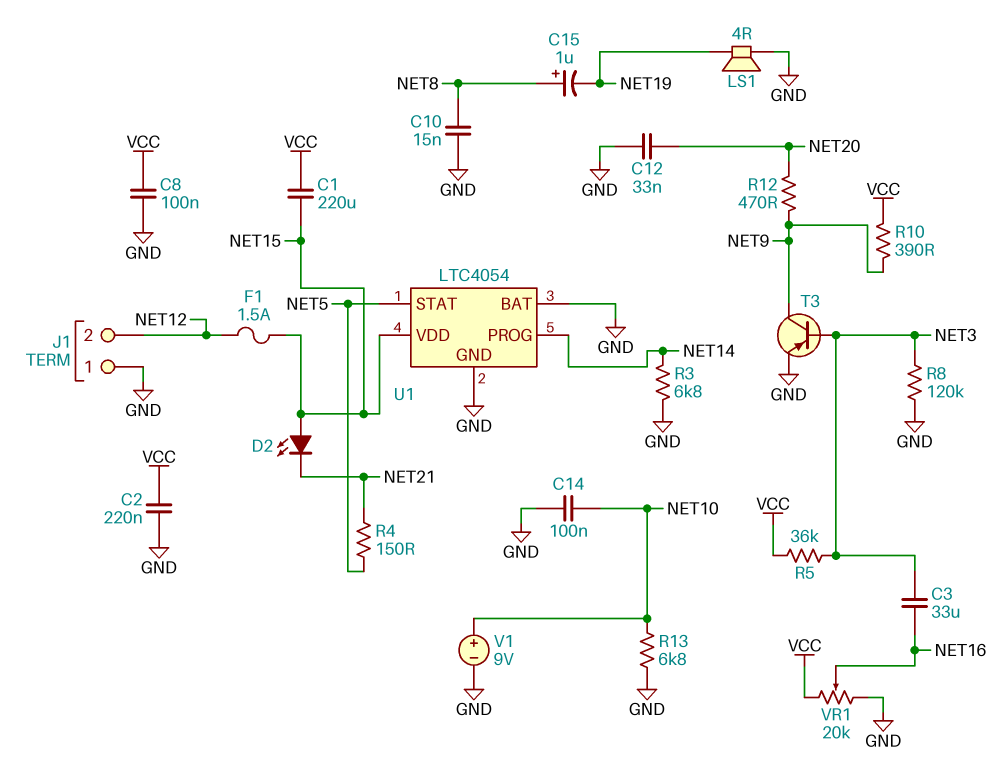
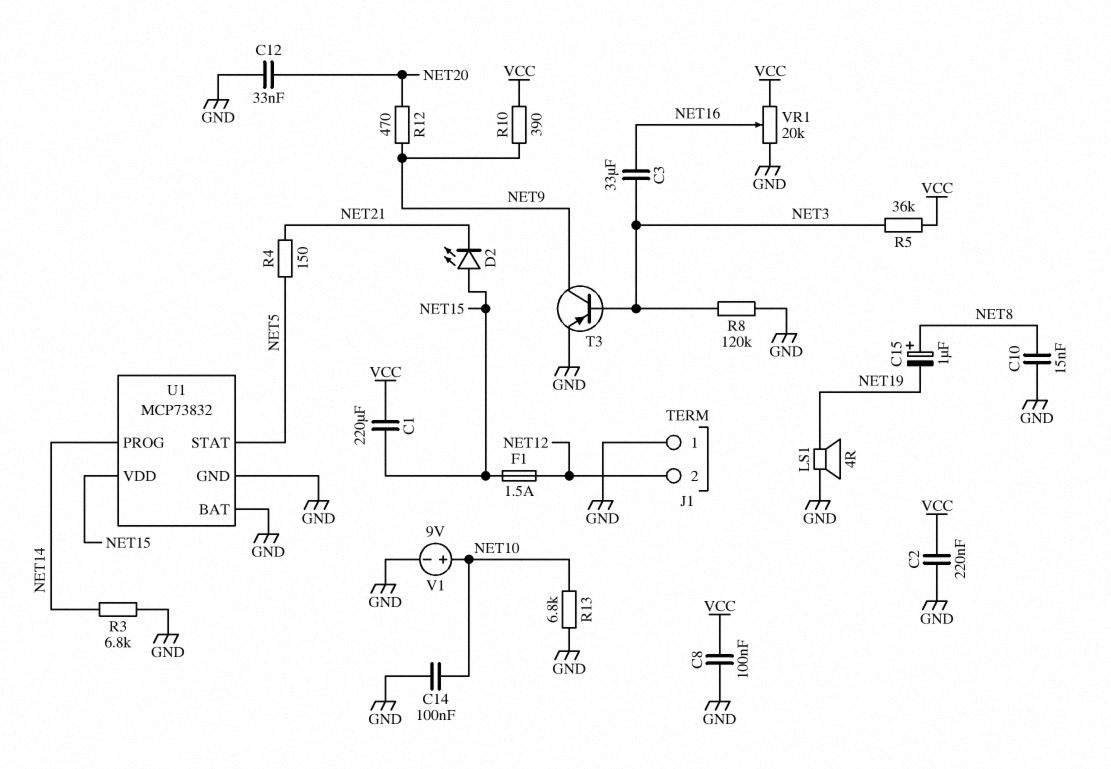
U1: LTC4054 -> MCP73832

